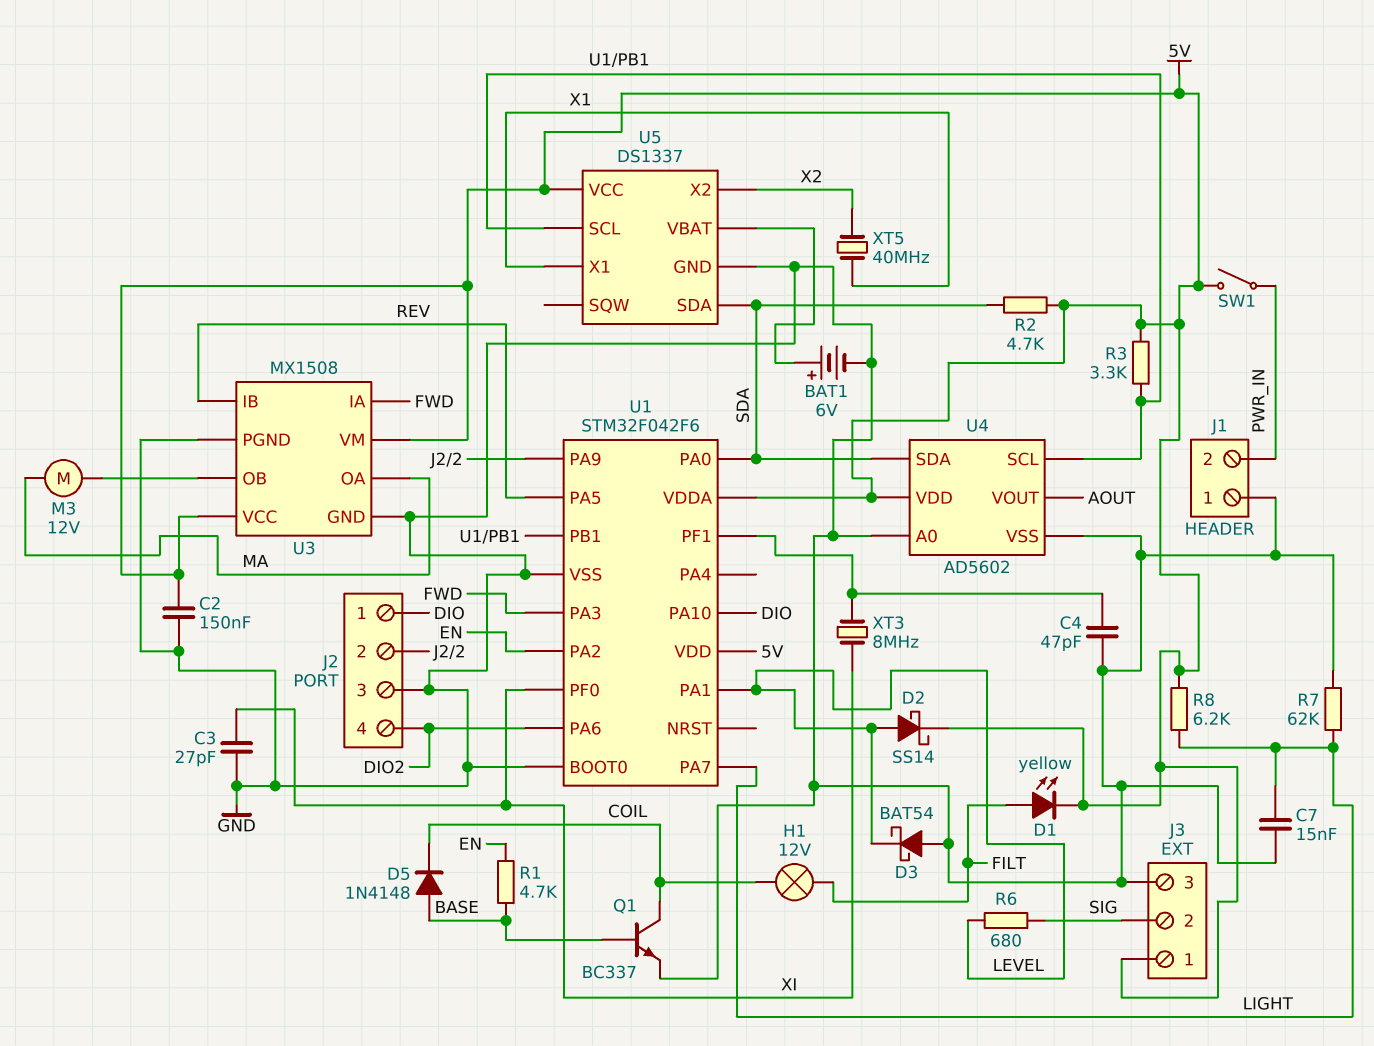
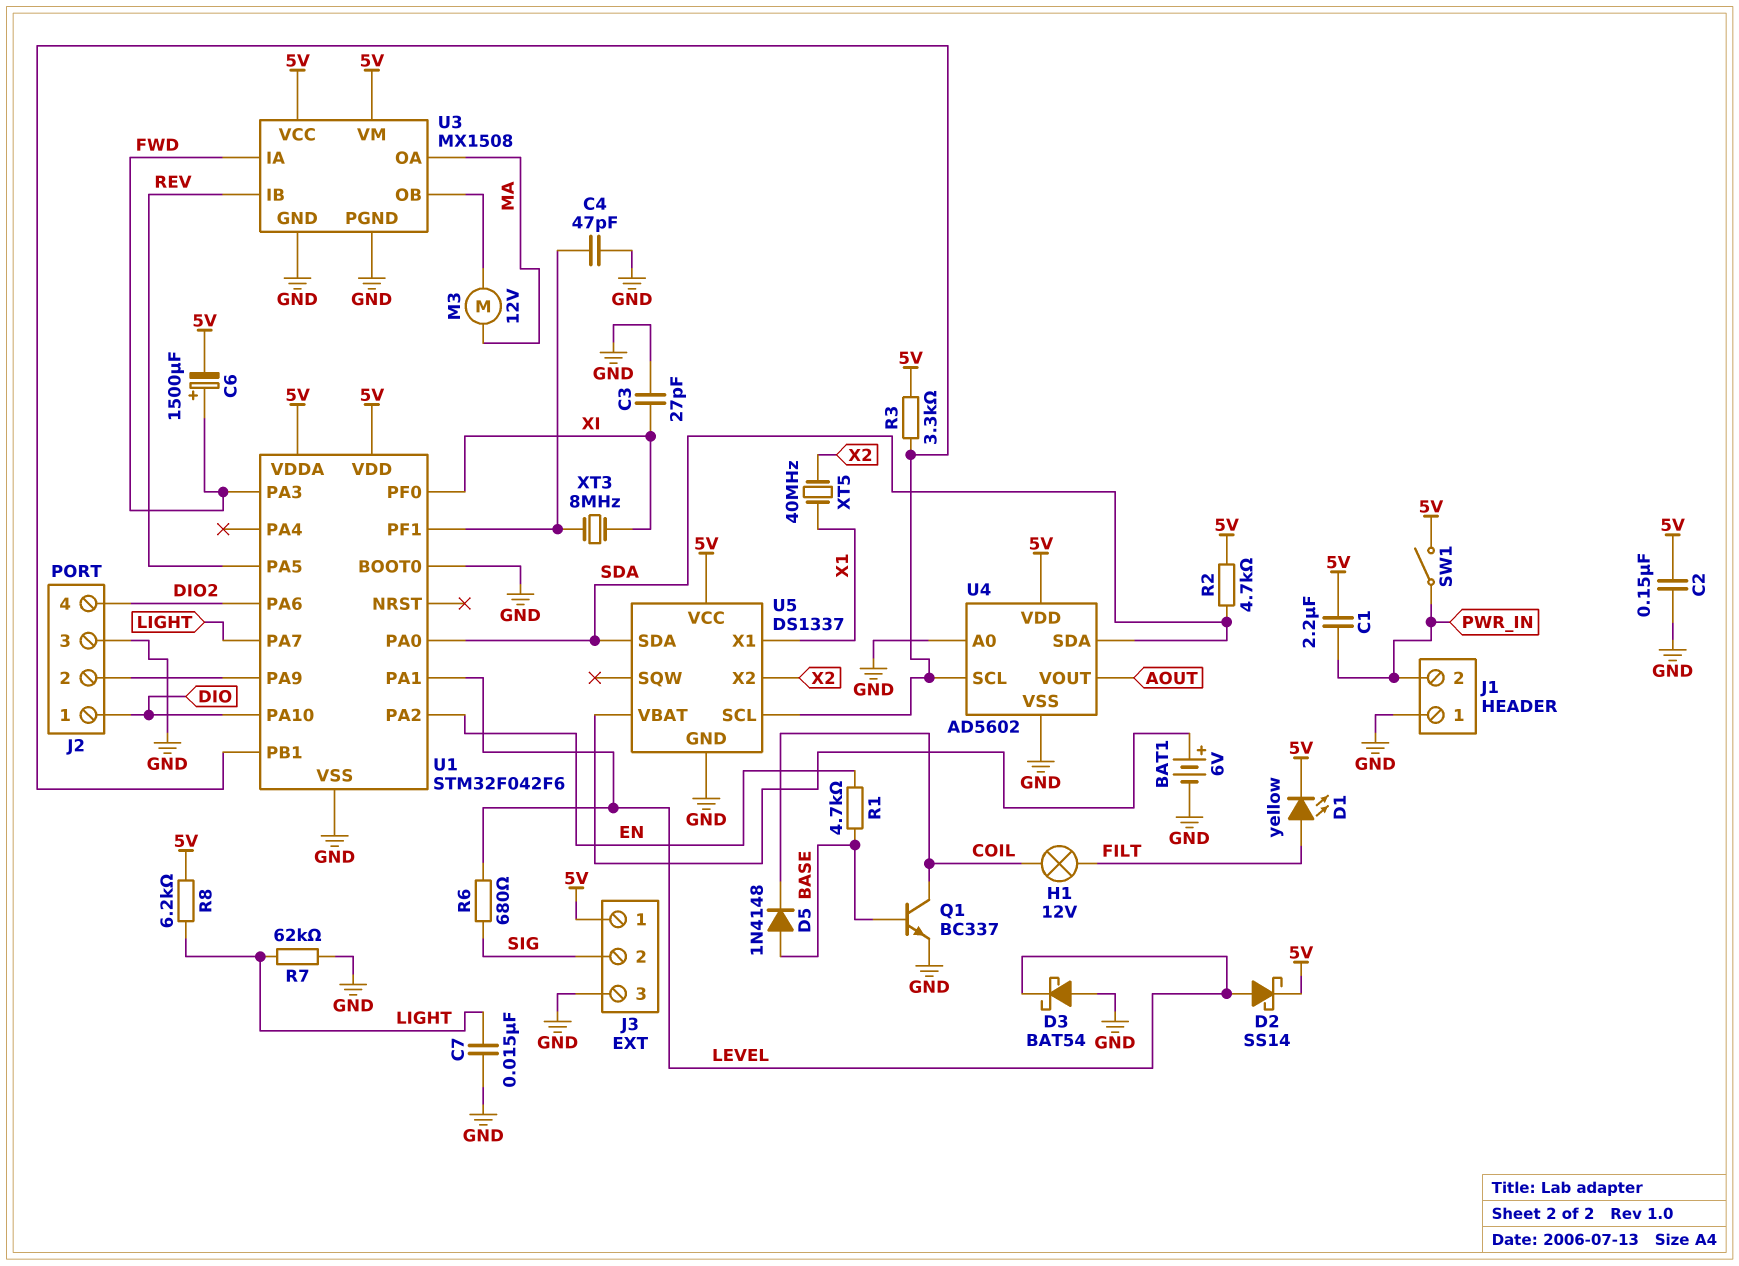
C1: none -> 2.2uF (5V, PWR_IN)
C6: none -> 1500uF (plus FWD, minus 5V)

